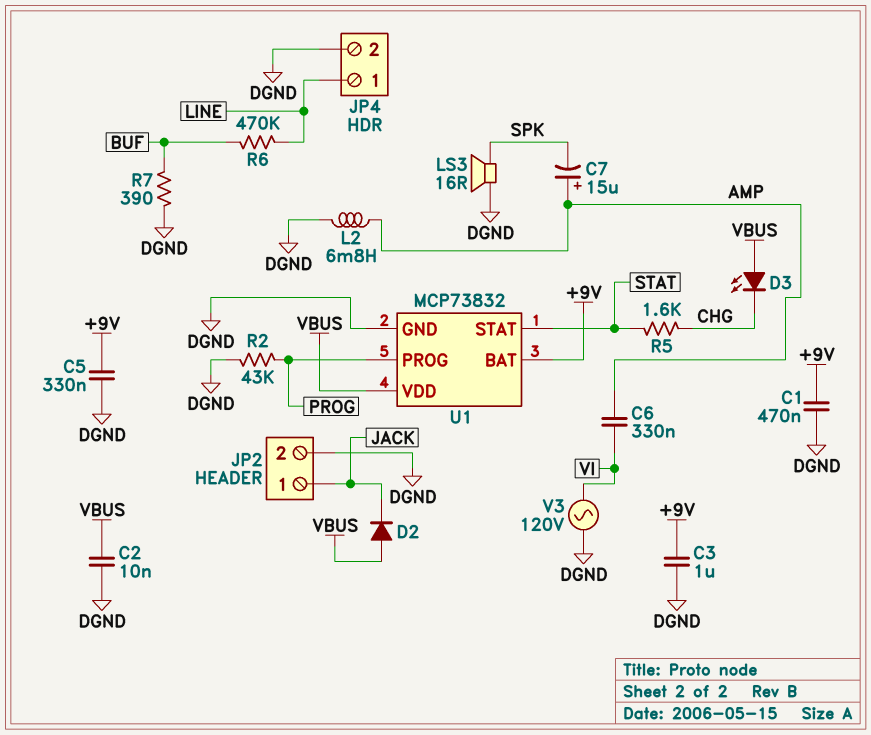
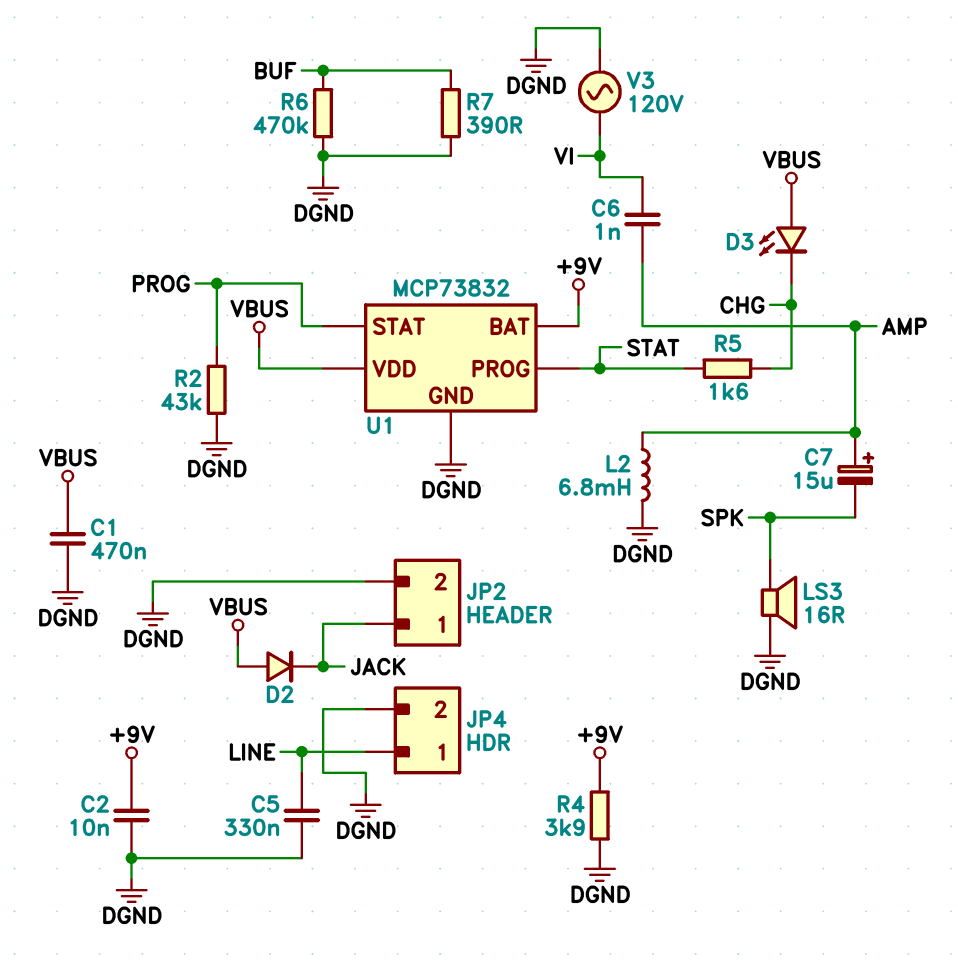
C1: 470nF (+9V, DGND) -> 470nF (DGND, VBUS)
C2: 10nF (DGND, VBUS) -> 10nF (+9V, DGND)
C3: 1uF (+9V, DGND) -> none
C5: 330nF (+9V, DGND) -> 330nF (DGND, LINE)
C6: 330nF (AMP, VI) -> 1nF (AMP, VI)
R4: none -> 3.9k (+9V, DGND)
R6: 470k (BUF, LINE) -> 470k (BUF, DGND)
U1 pin PROG: PROG -> STAT
U1 pin STAT: STAT -> PROG

